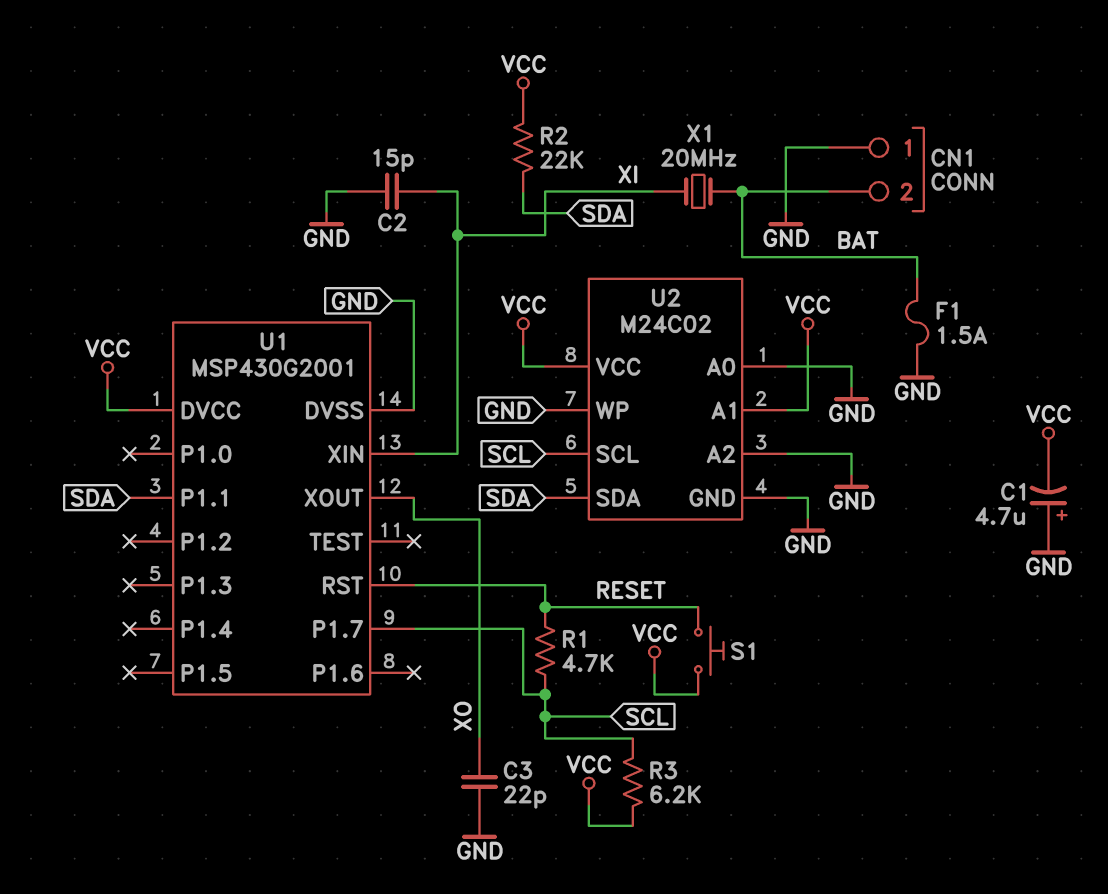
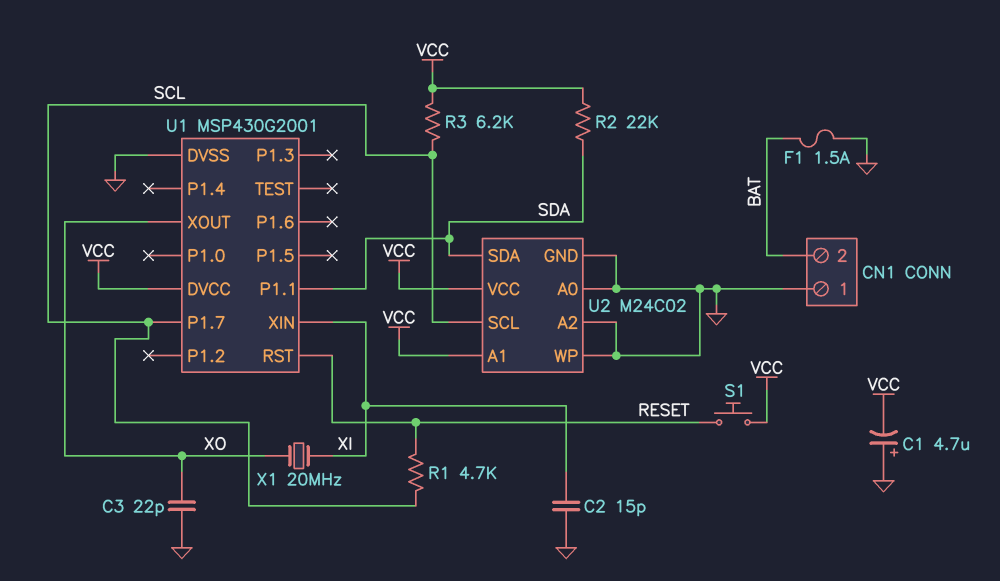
X1: 20MHz (BAT, XI) -> 20MHz (XI, XO)

